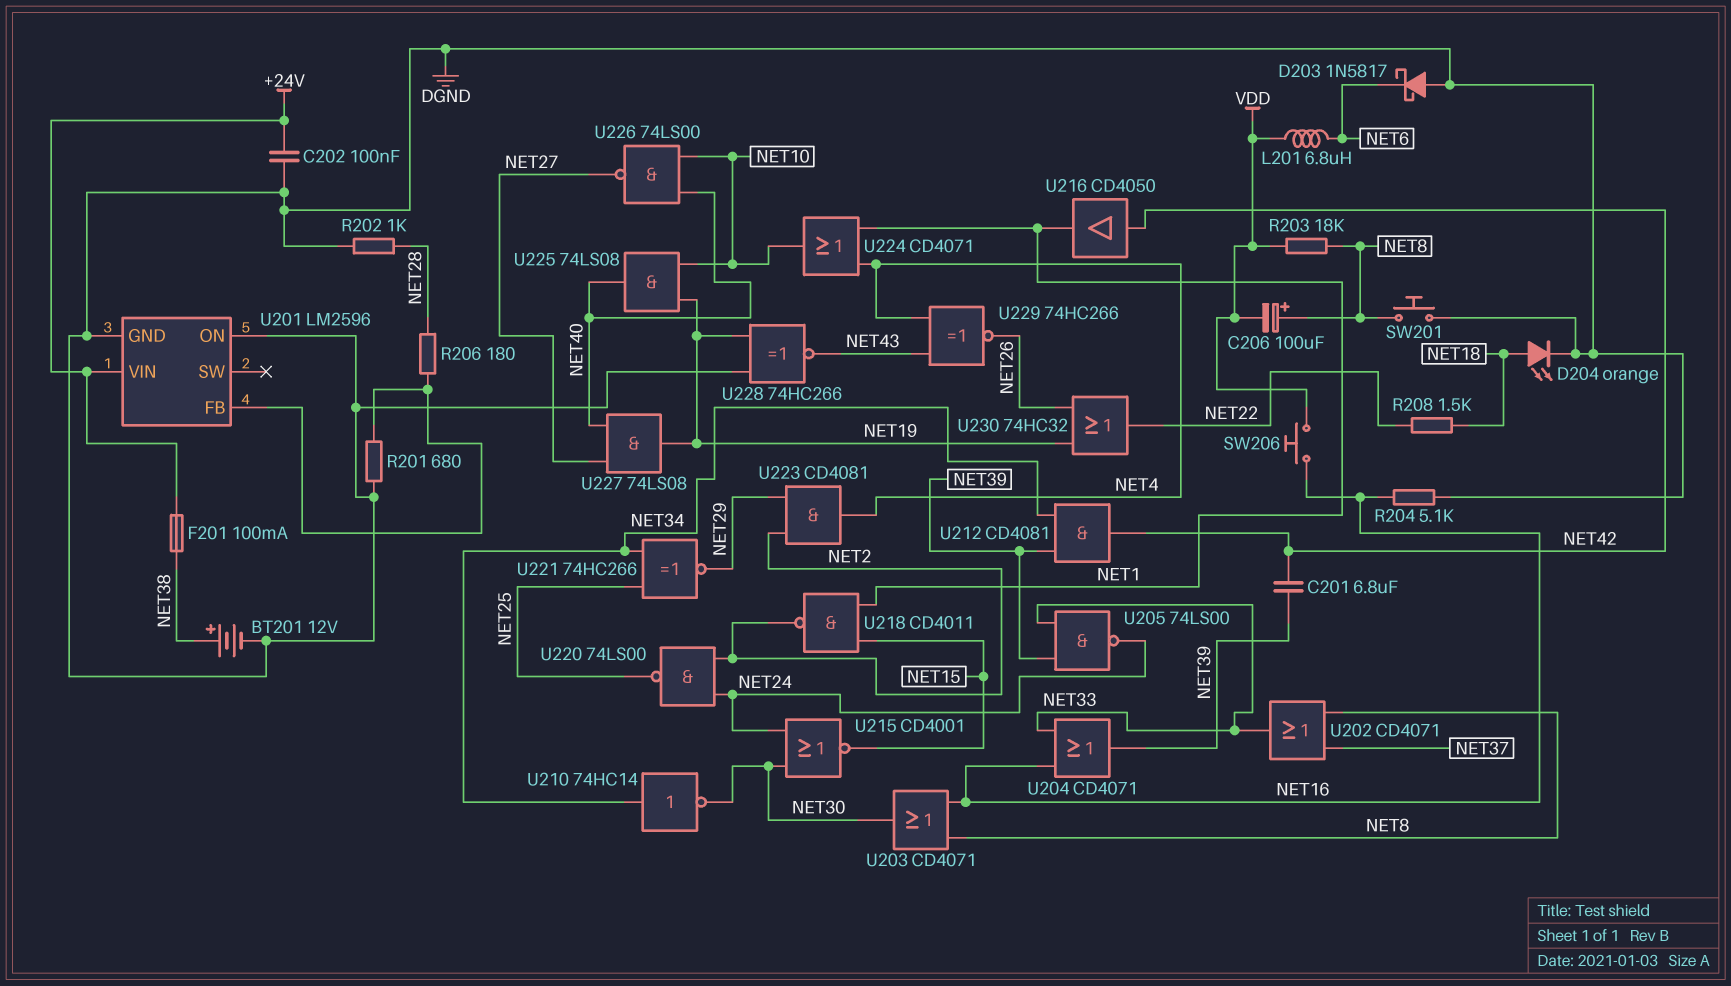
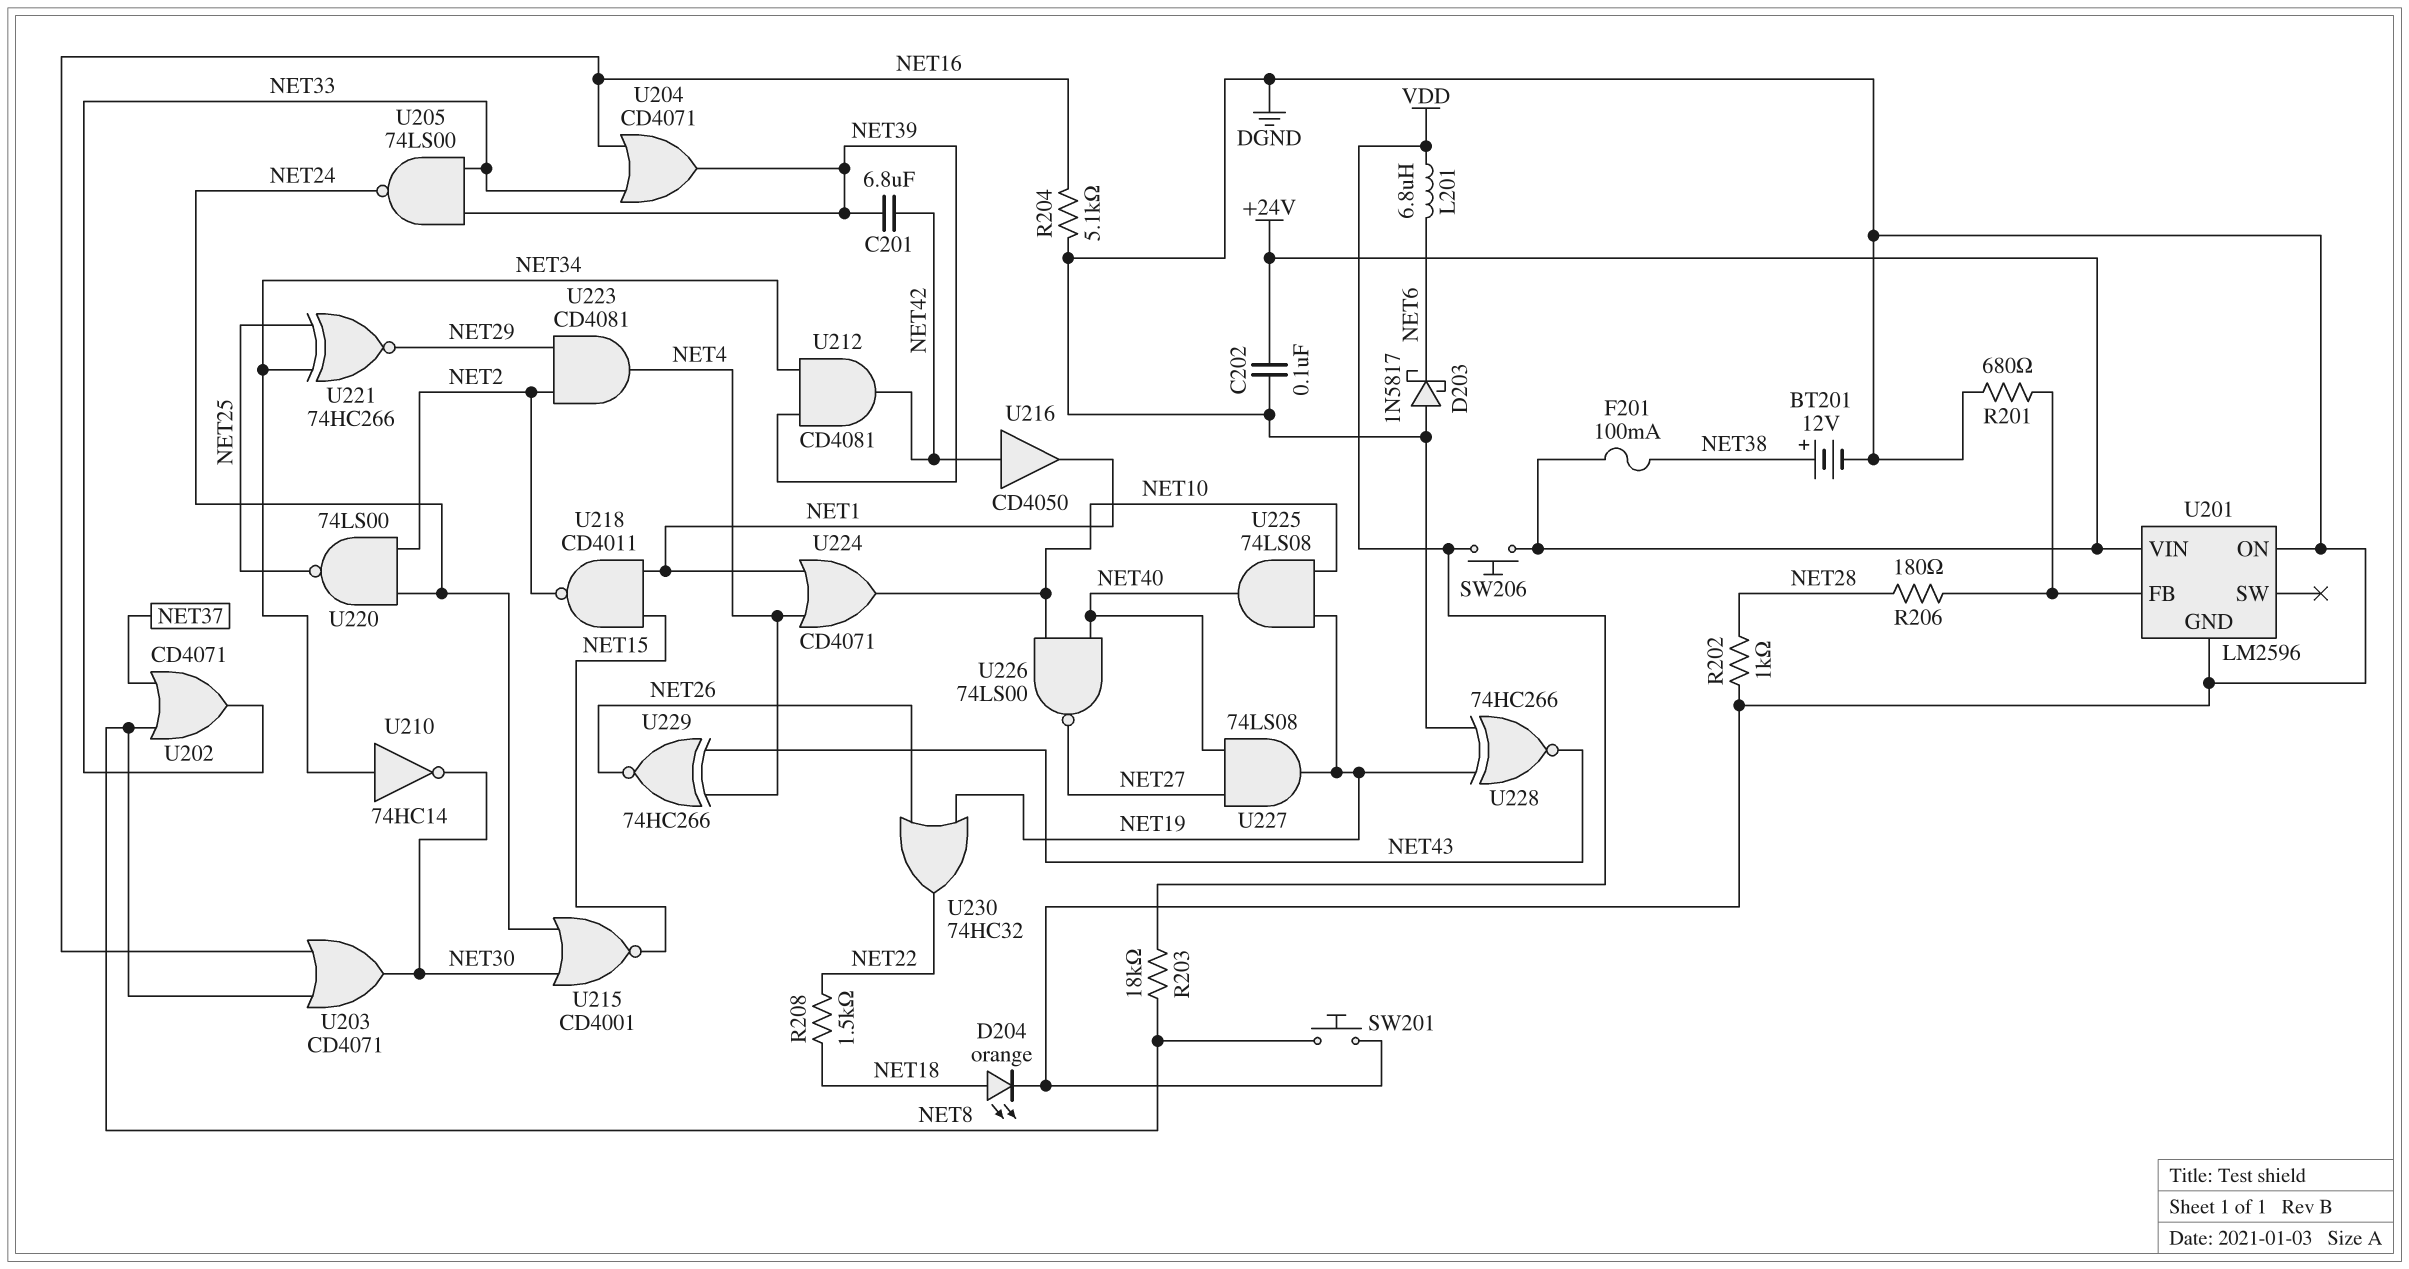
C206: 100uF (plus NET8, minus VDD) -> none
SW206: button (NET16, VDD) -> button (+24V, VDD)

